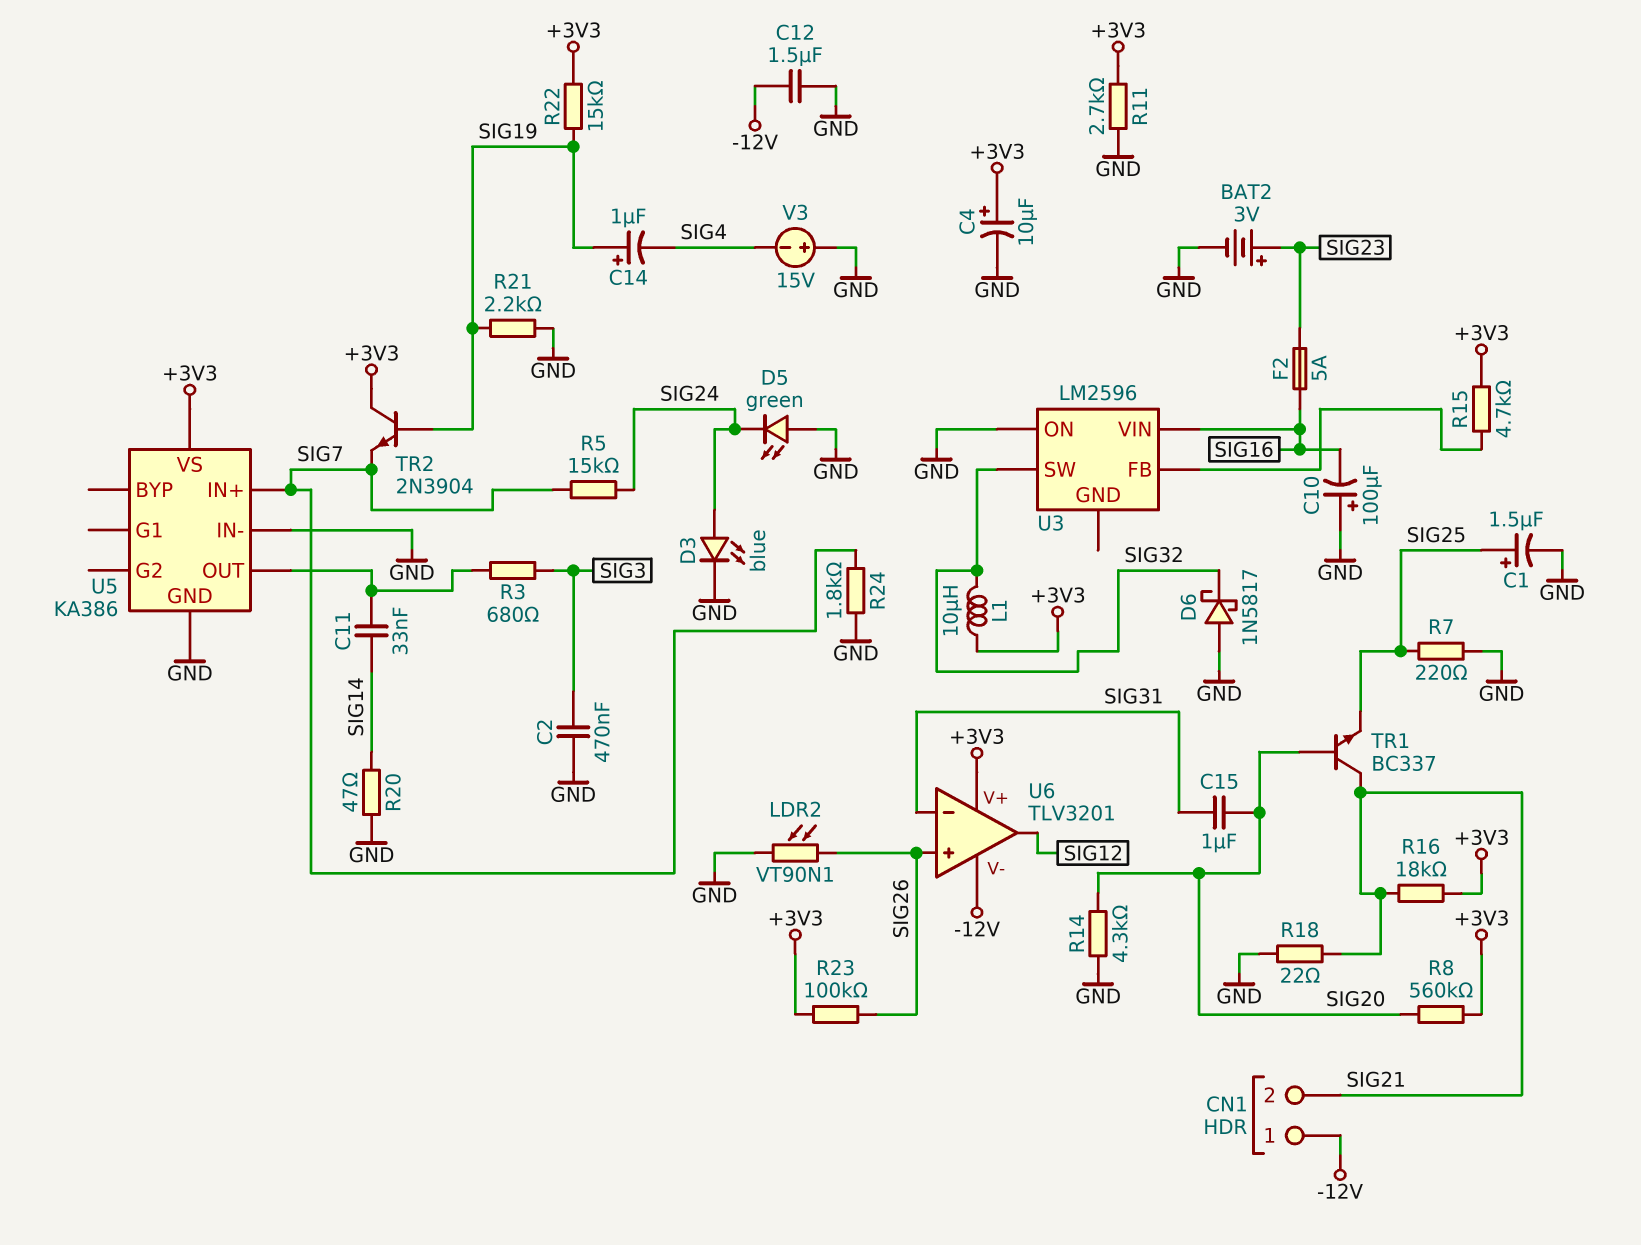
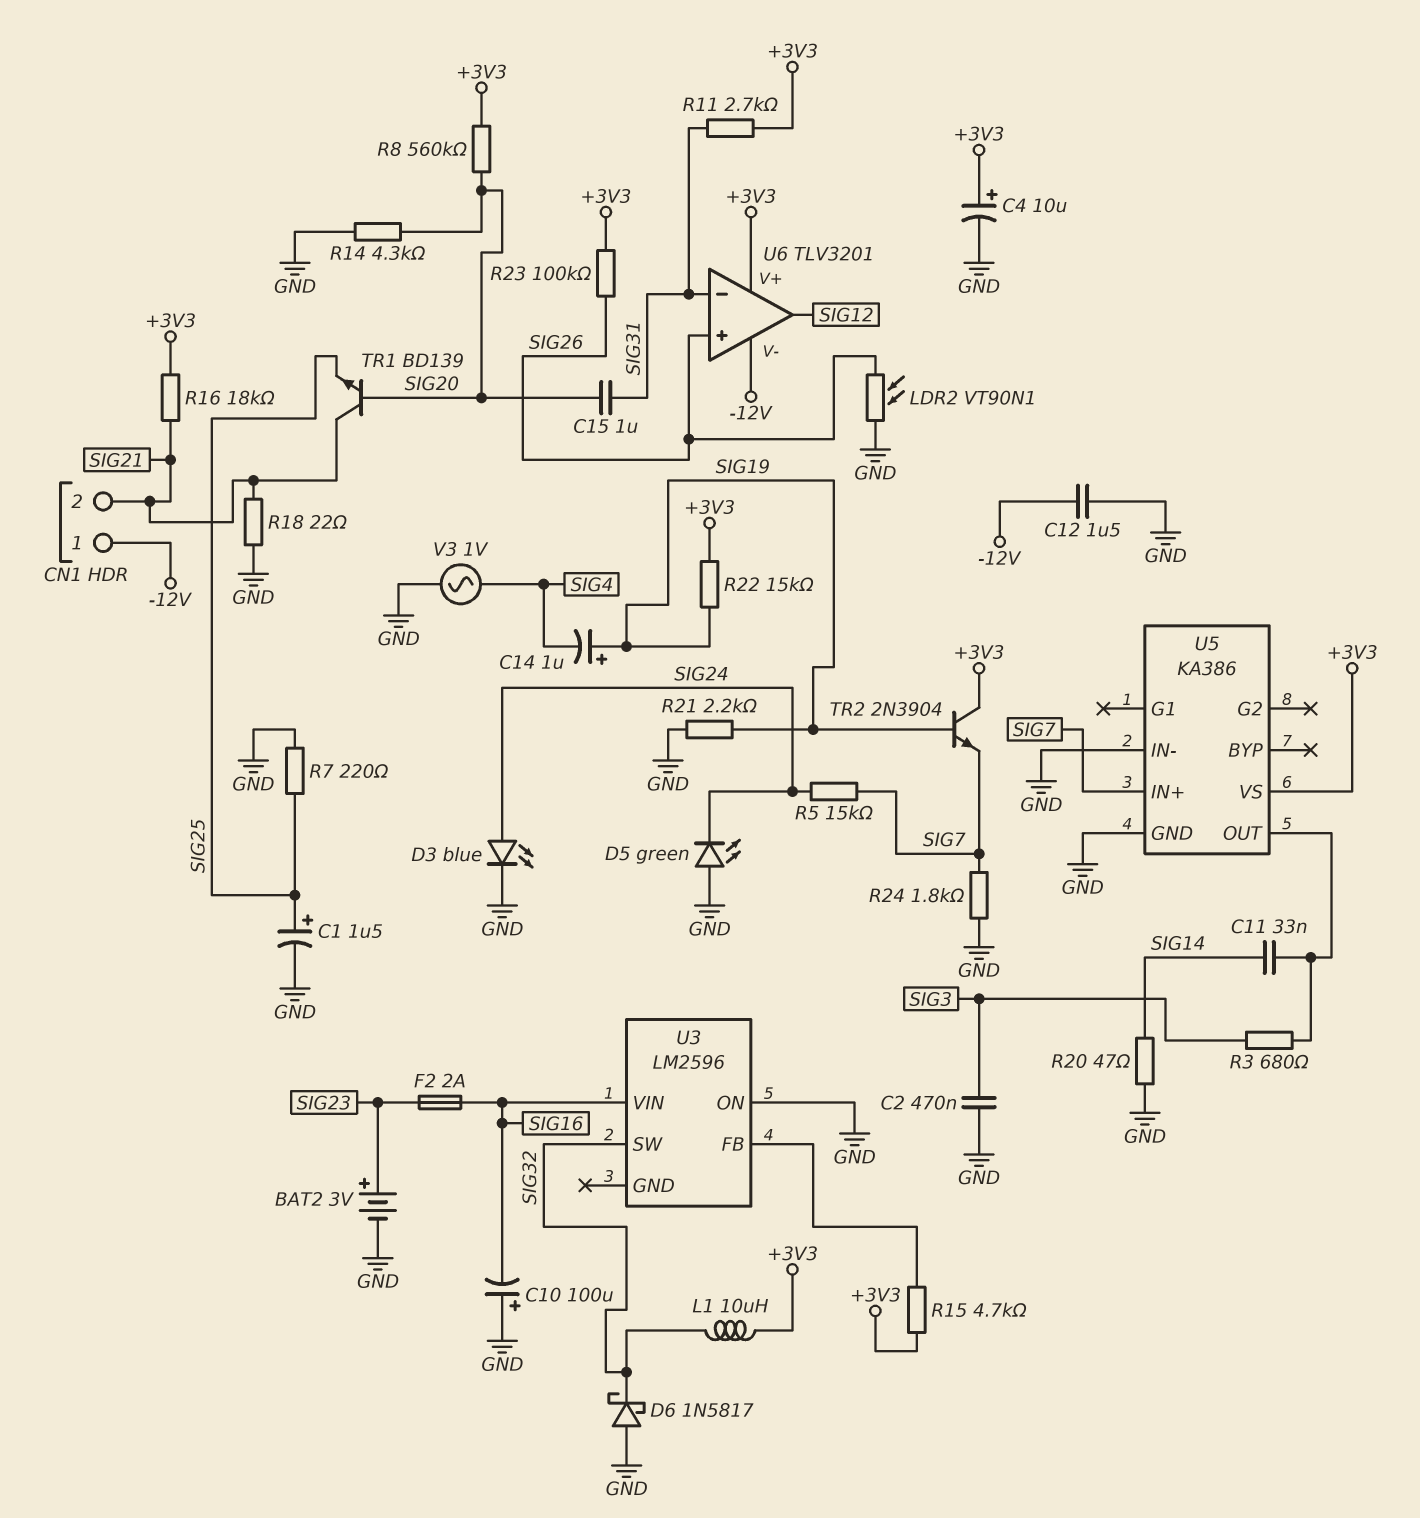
F2: 5A (SIG16, SIG23) -> 2A (SIG16, SIG23)
R11: 2.7k (+3V3, GND) -> 2.7k (+3V3, SIG31)
TR1: NPN BC337 (B SIG20, C SIG21, E SIG25) -> NPN BD139 (B SIG20, C SIG21, E SIG25)
V3: 15V (plus GND, minus SIG4) -> AC 1V (GND, SIG4)

